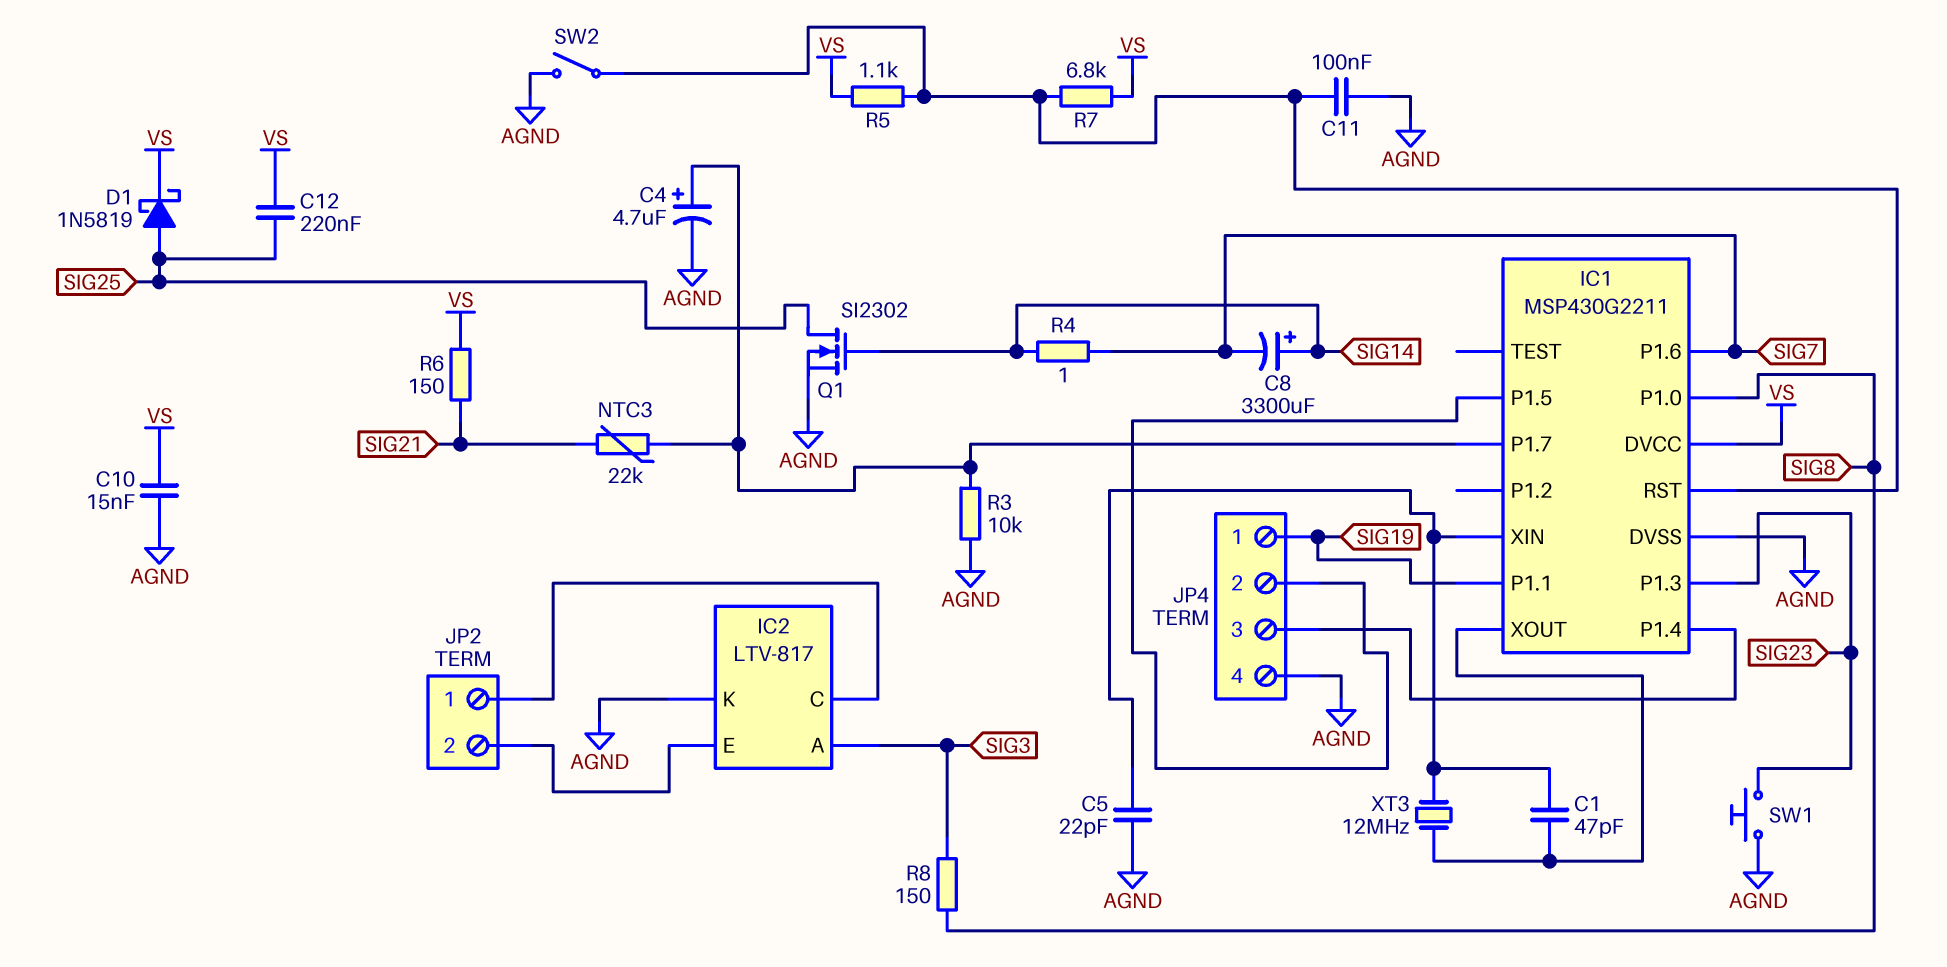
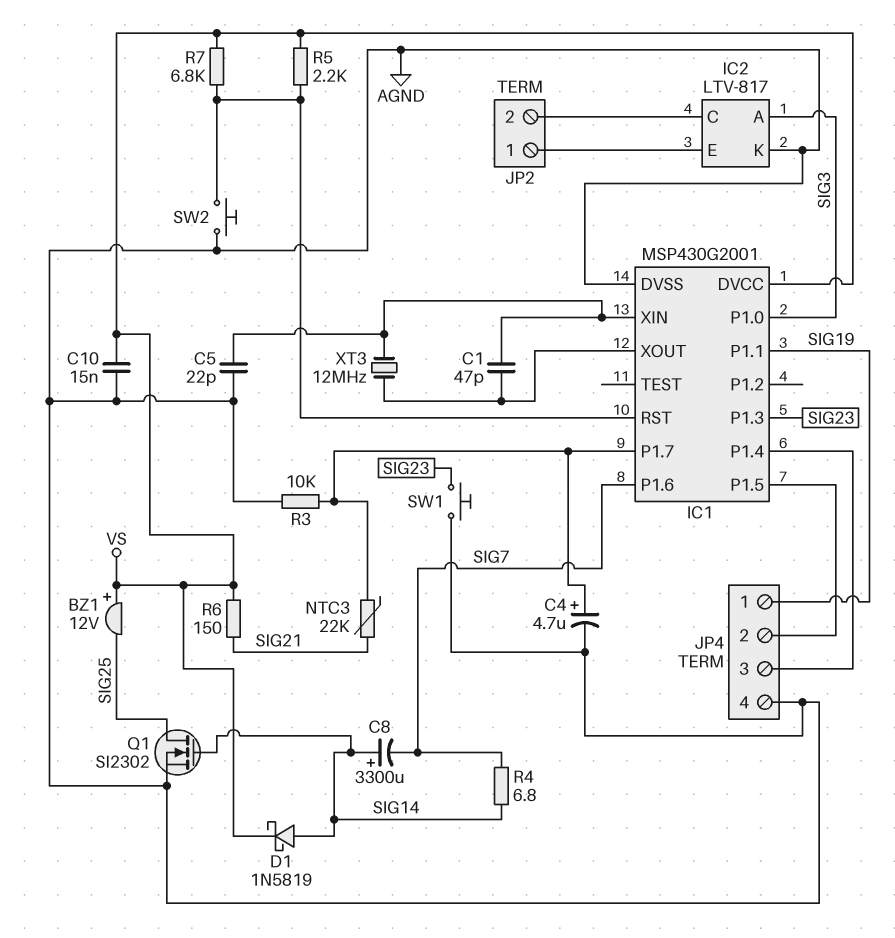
BZ1: none -> buzzer 12V (plus VS, minus SIG25)
C11: 100nF (AGND, IC1/RST) -> none
C12: 220nF (SIG25, VS) -> none
D1: schottky 1N5819 (A SIG25, K VS) -> schottky 1N5819 (A SIG14, K VS)
IC1: MSP430G2211 -> MSP430G2001
IC1 pin P1.0: SIG8 -> SIG3
JP2 pin 1: IC2/C -> IC2/E
JP2 pin 2: IC2/E -> IC2/C
R4: 1 (SIG7, SIG14) -> 6.8 (SIG7, SIG14)
R5: 1.1k (IC1/RST, VS) -> 2.2k (IC1/RST, VS)
R8: 150 (SIG3, SIG8) -> none
SW2: switch (AGND, IC1/RST) -> button (AGND, IC1/RST)

